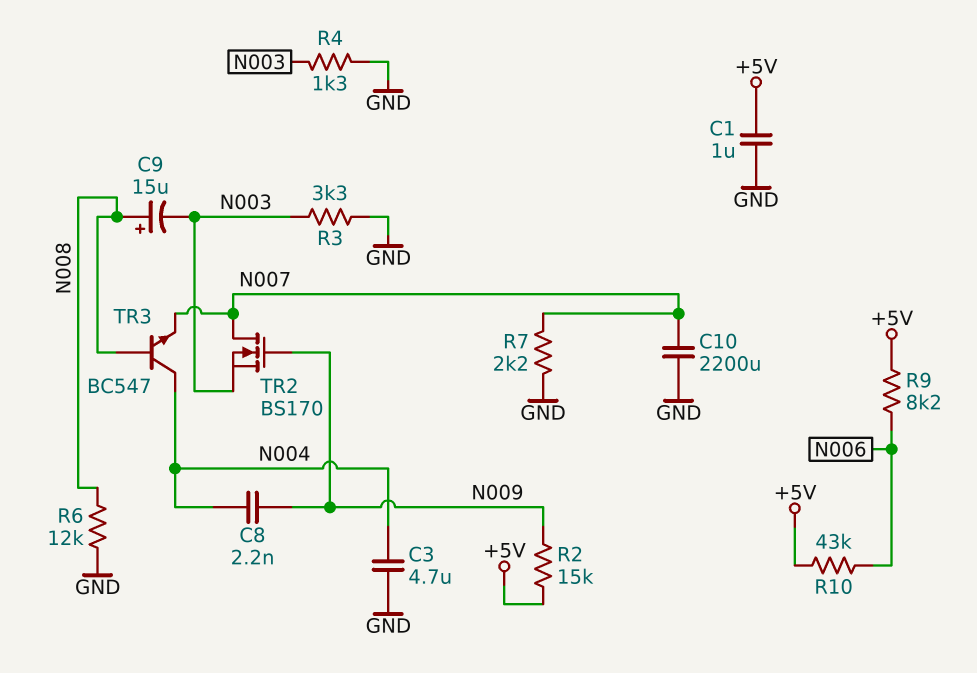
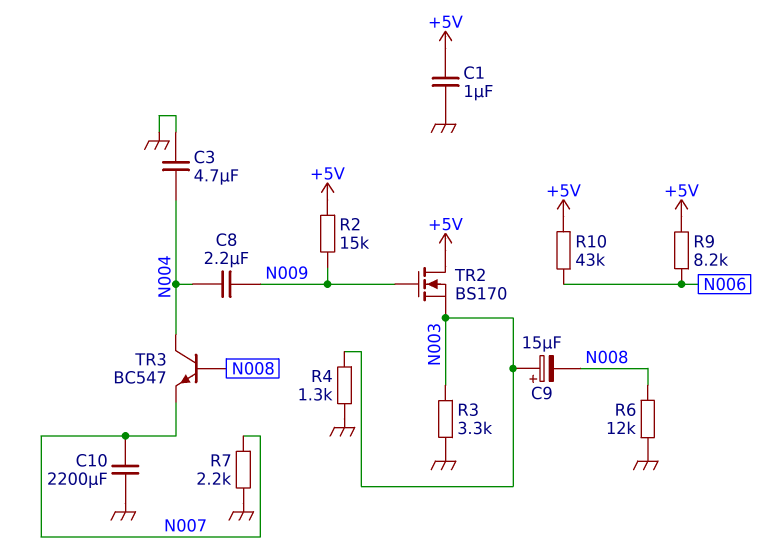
C8: 2.2nF (N004, N009) -> 2.2uF (N004, N009)
C9: 15uF (plus N008, minus N003) -> 15uF (plus N003, minus N008)
TR2: NMOS BS170 (G N009, D N007, S N003) -> NMOS BS170 (G N009, D +5V, S N003)

